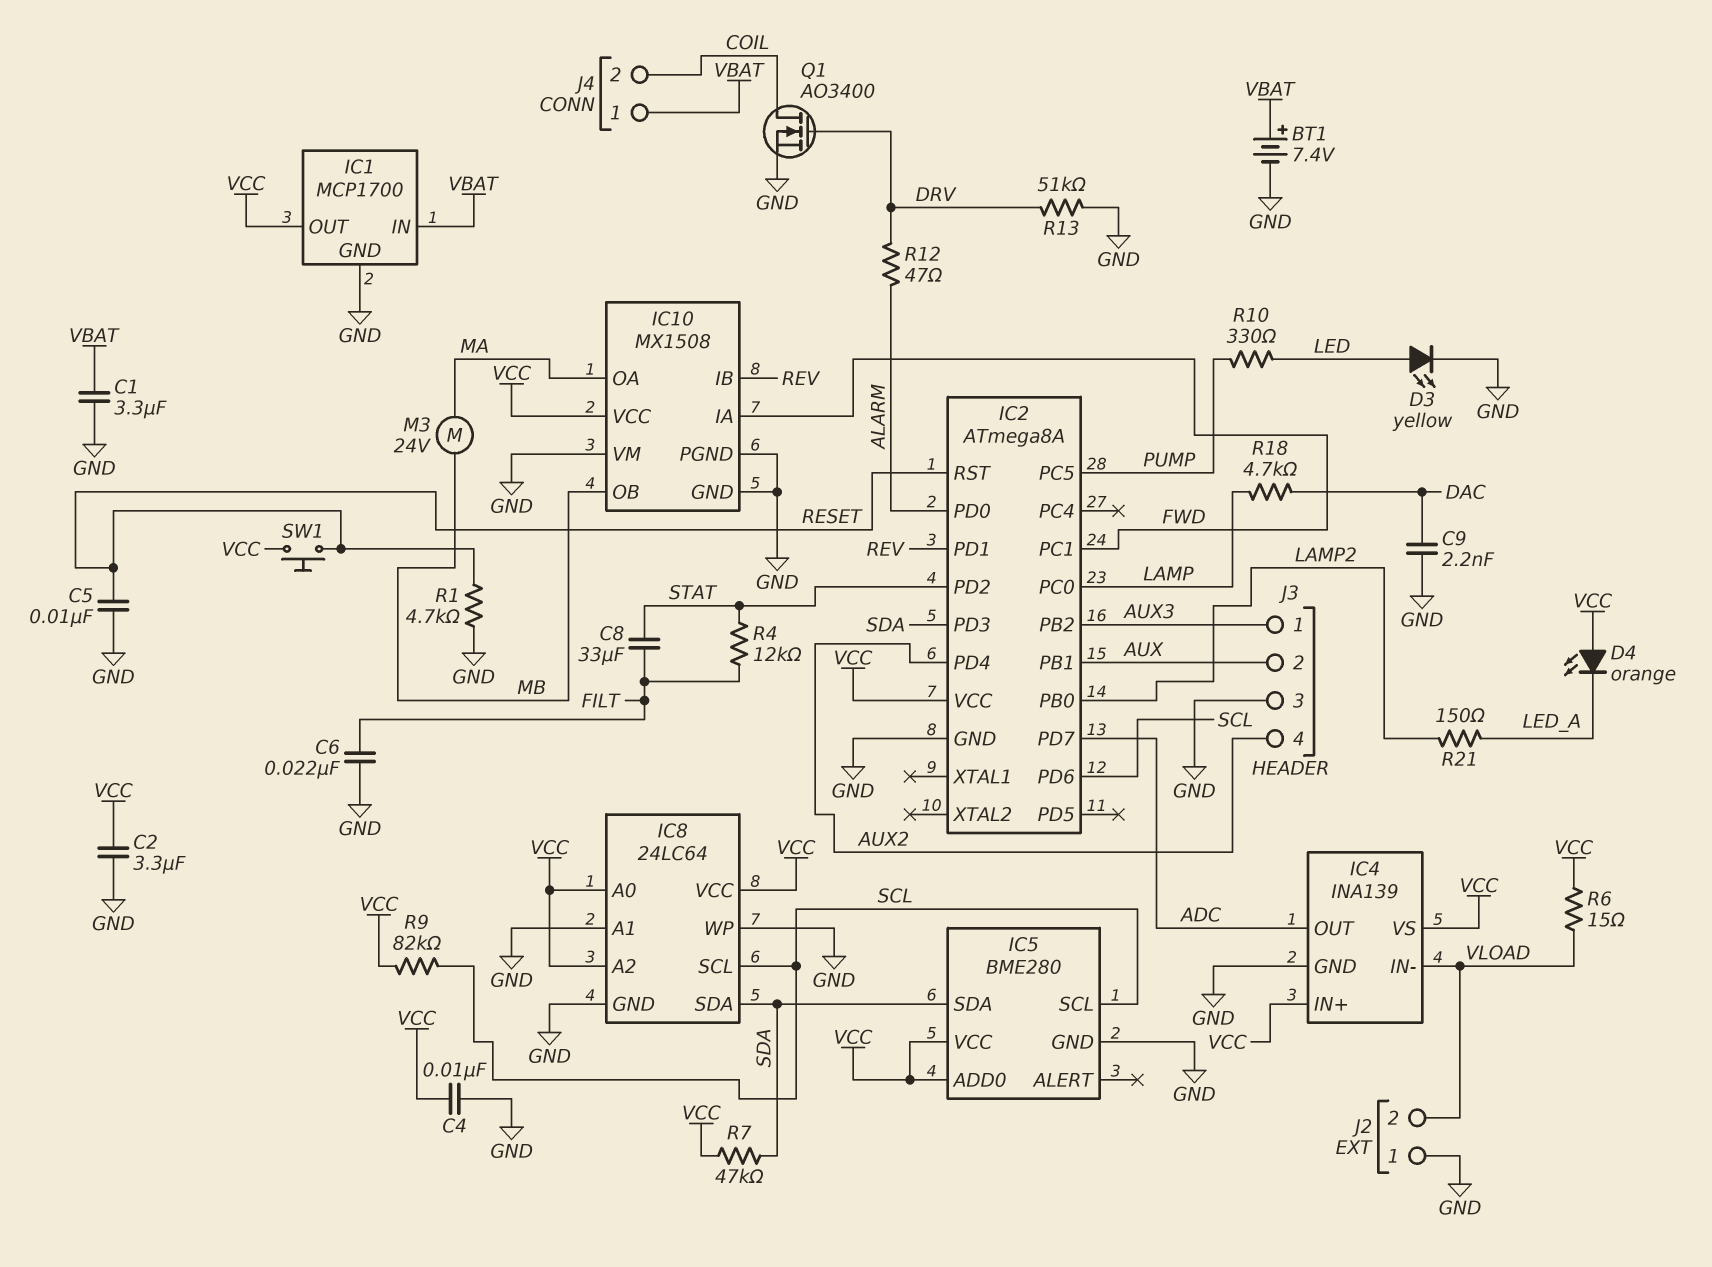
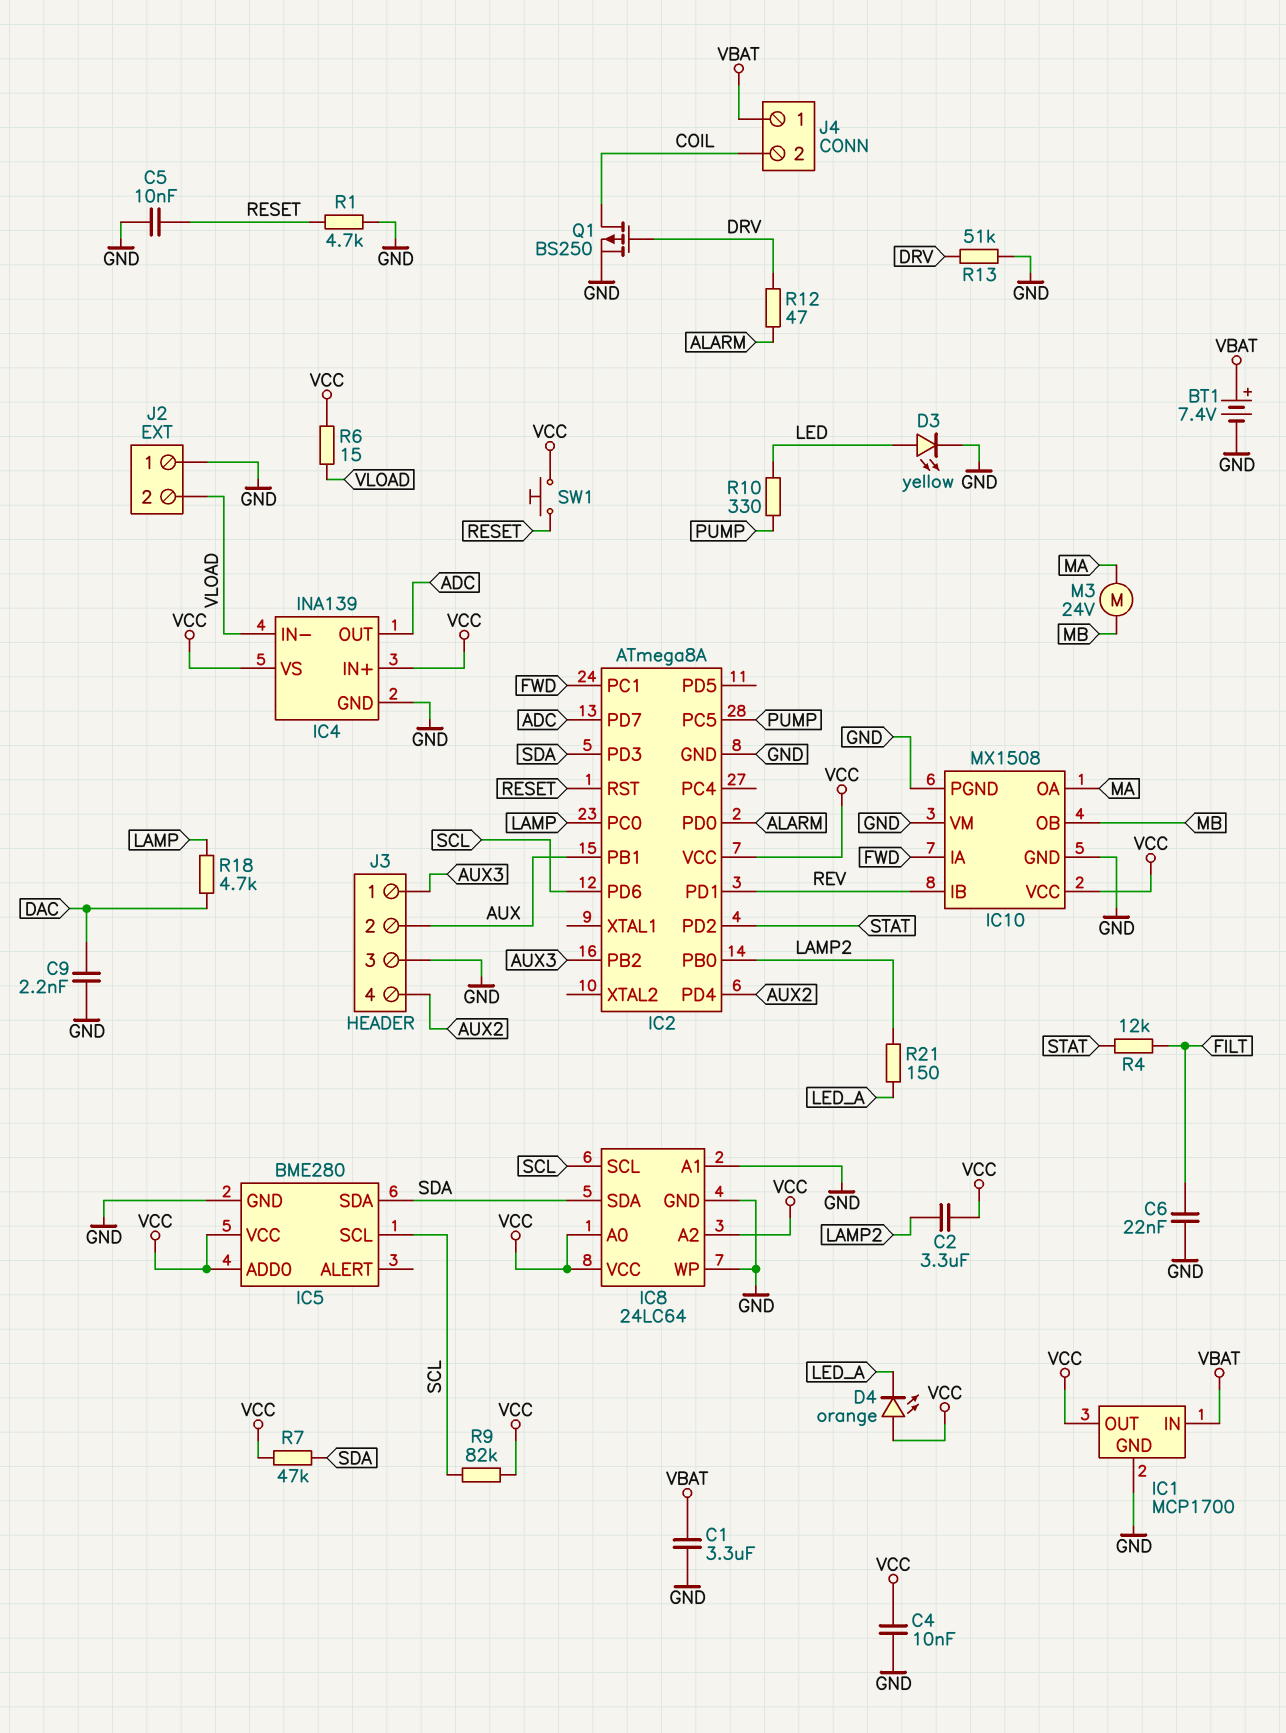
C2: 3.3uF (GND, VCC) -> 3.3uF (LAMP2, VCC)
C8: 33uF (FILT, STAT) -> none
Q1: NMOS AO3400 (G DRV, D COIL, S GND) -> PMOS BS250 (G DRV, D COIL, S GND)

